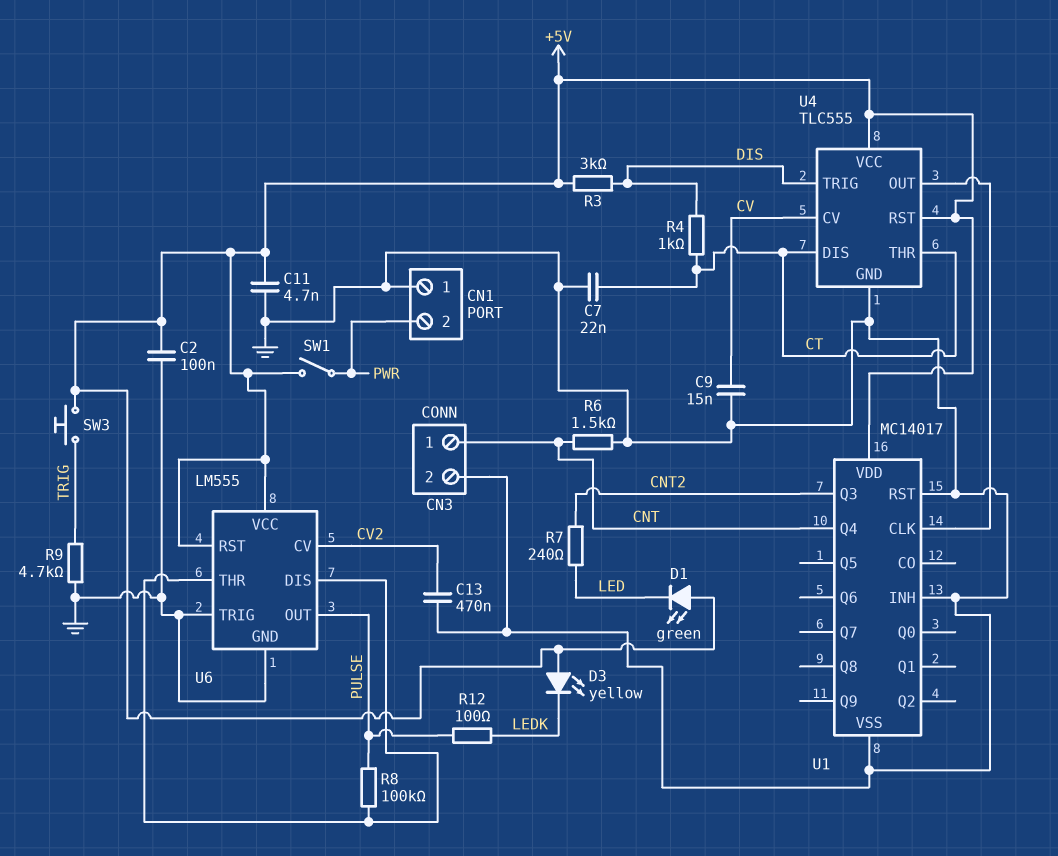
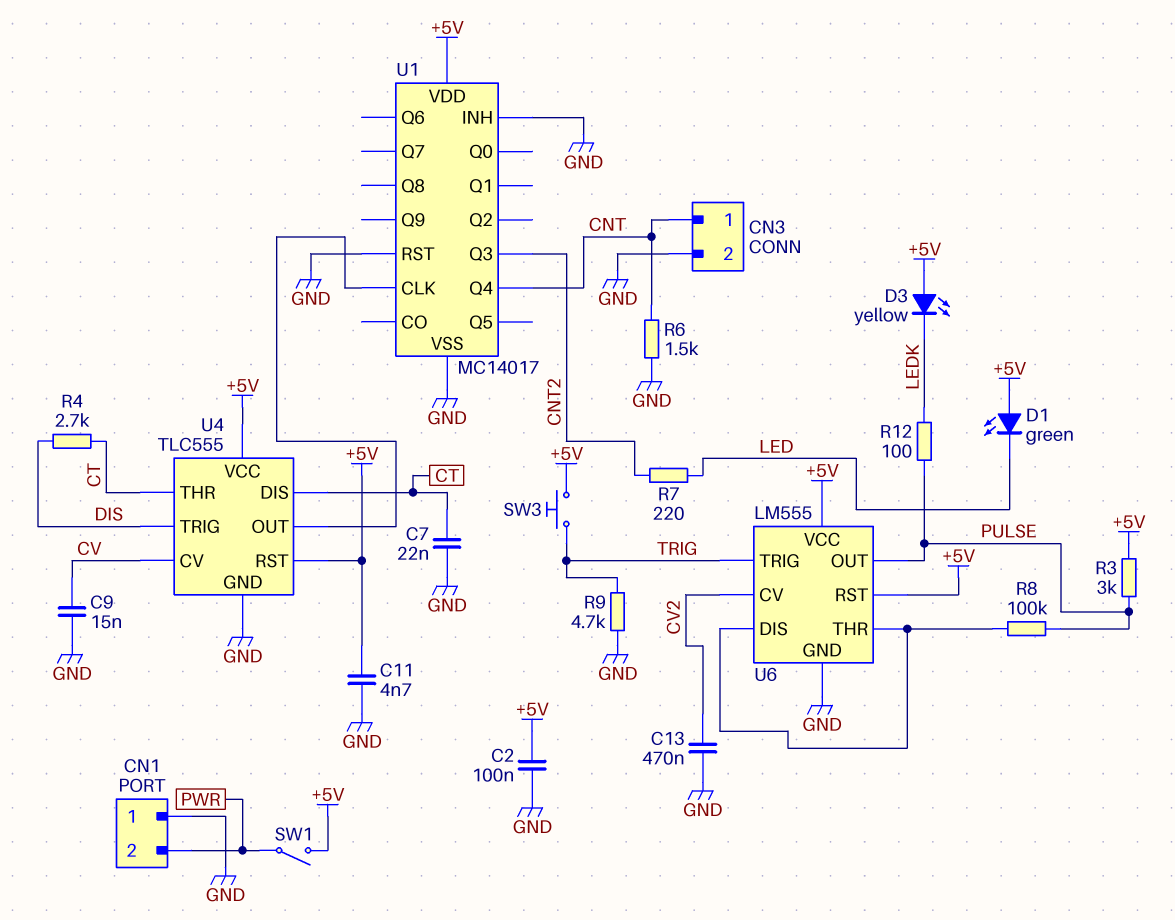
R3: 3k (+5V, DIS) -> 3k (+5V, PULSE)
R4: 1k (CT, DIS) -> 2.7k (CT, DIS)
R7: 240 (CNT2, LED) -> 220 (CNT2, LED)
U6 pin TRIG: GND -> TRIG

